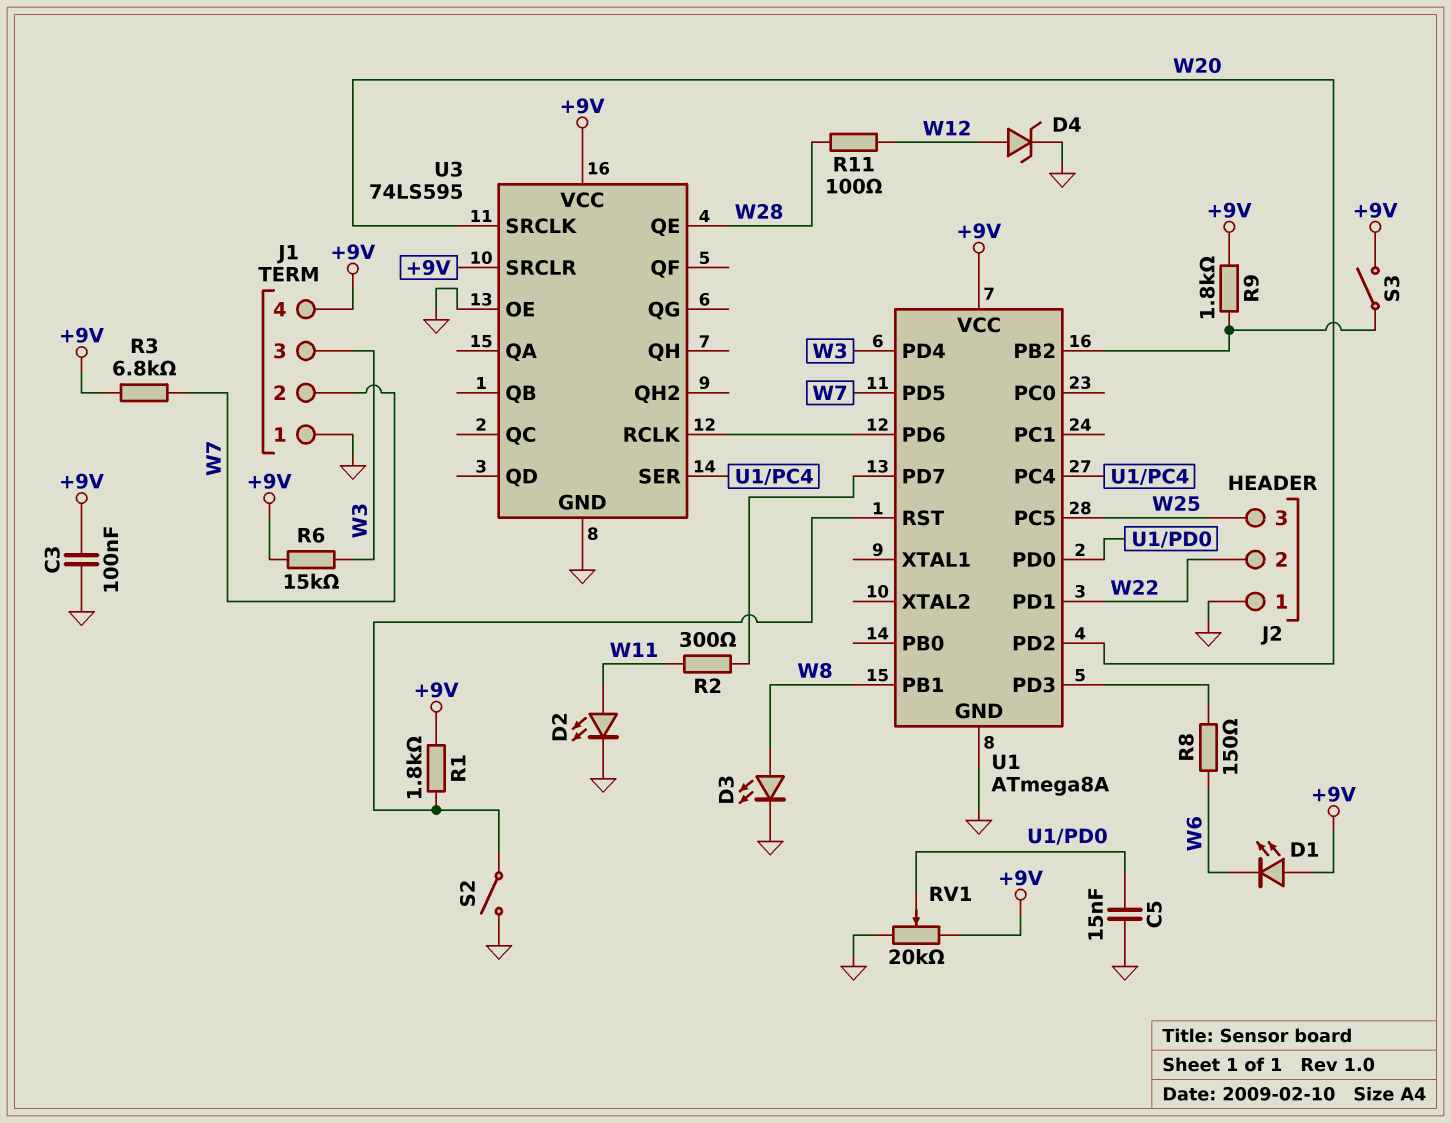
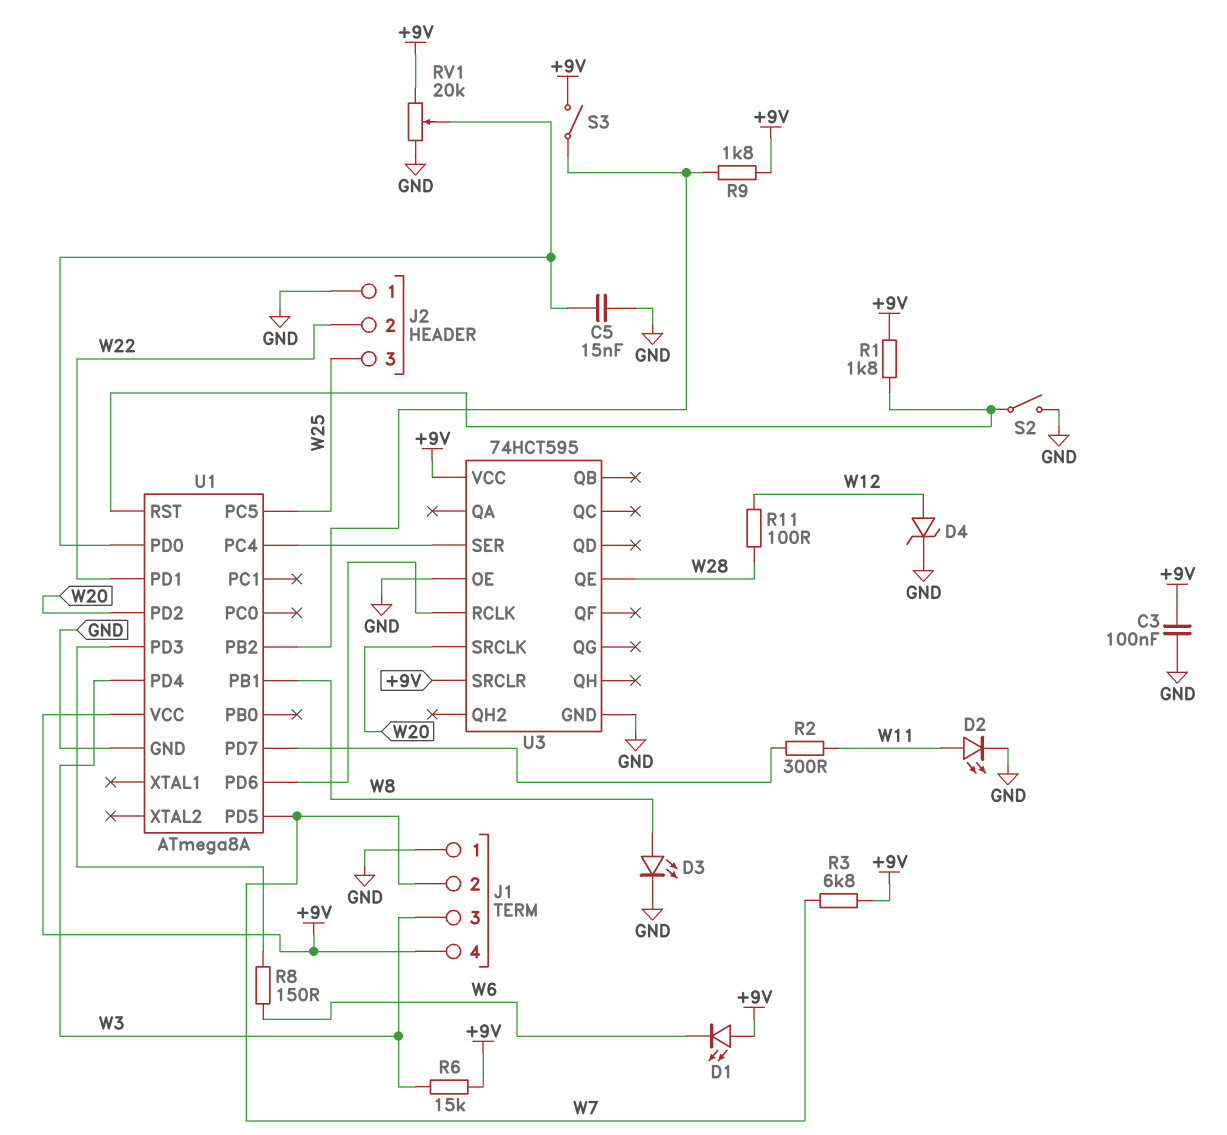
U3: 74LS595 -> 74HCT595

